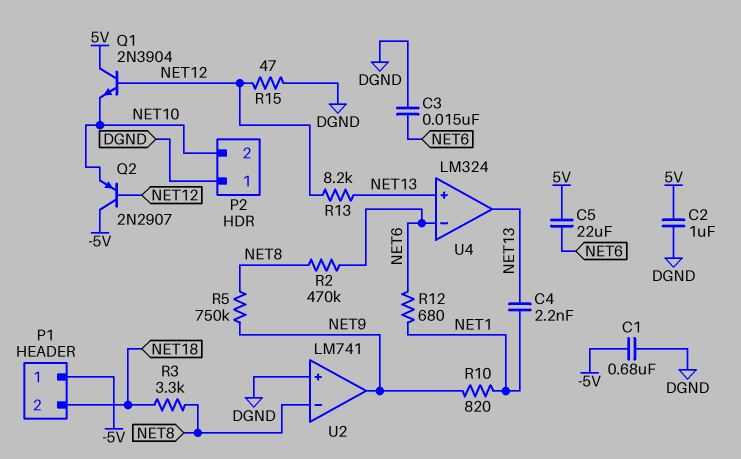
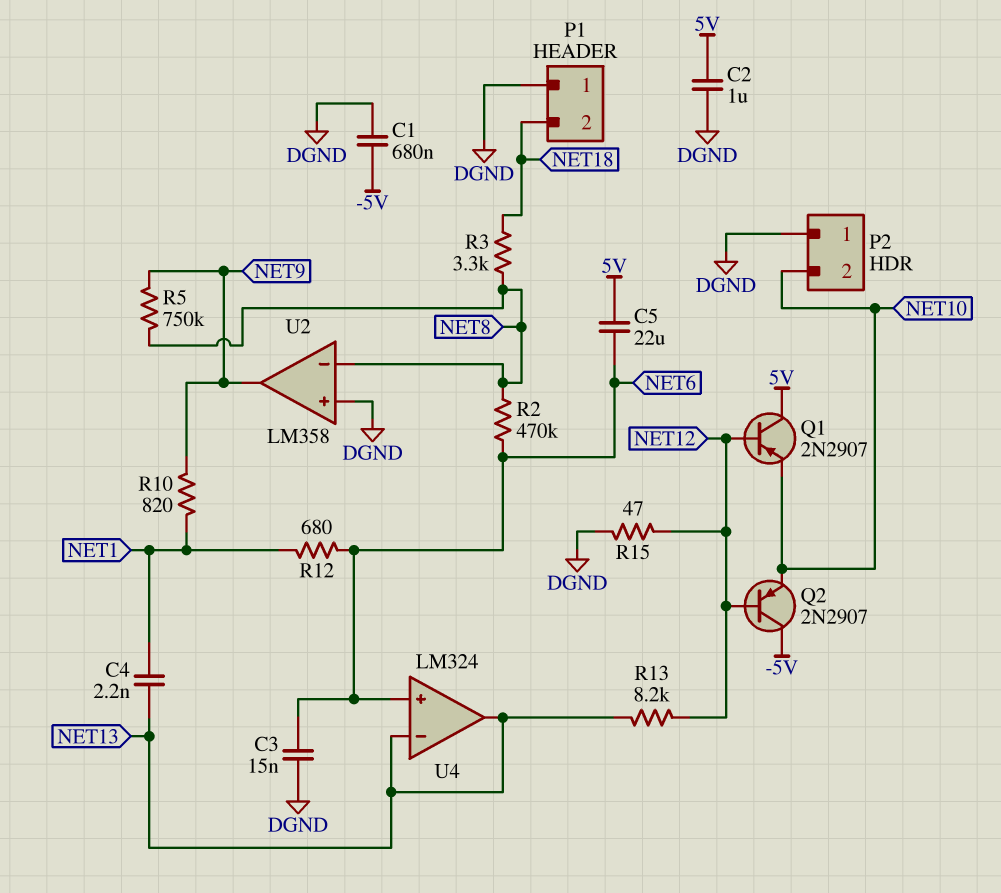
P1 pin 1: -5V -> DGND
Q1: NPN 2N3904 (B NET12, C 5V, E NET10) -> PNP 2N2907 (B NET12, C 5V, E NET10)
U2: LM741 -> LM358
U4 pin in+: NET13 -> NET6
U4 pin in-: NET6 -> NET13

